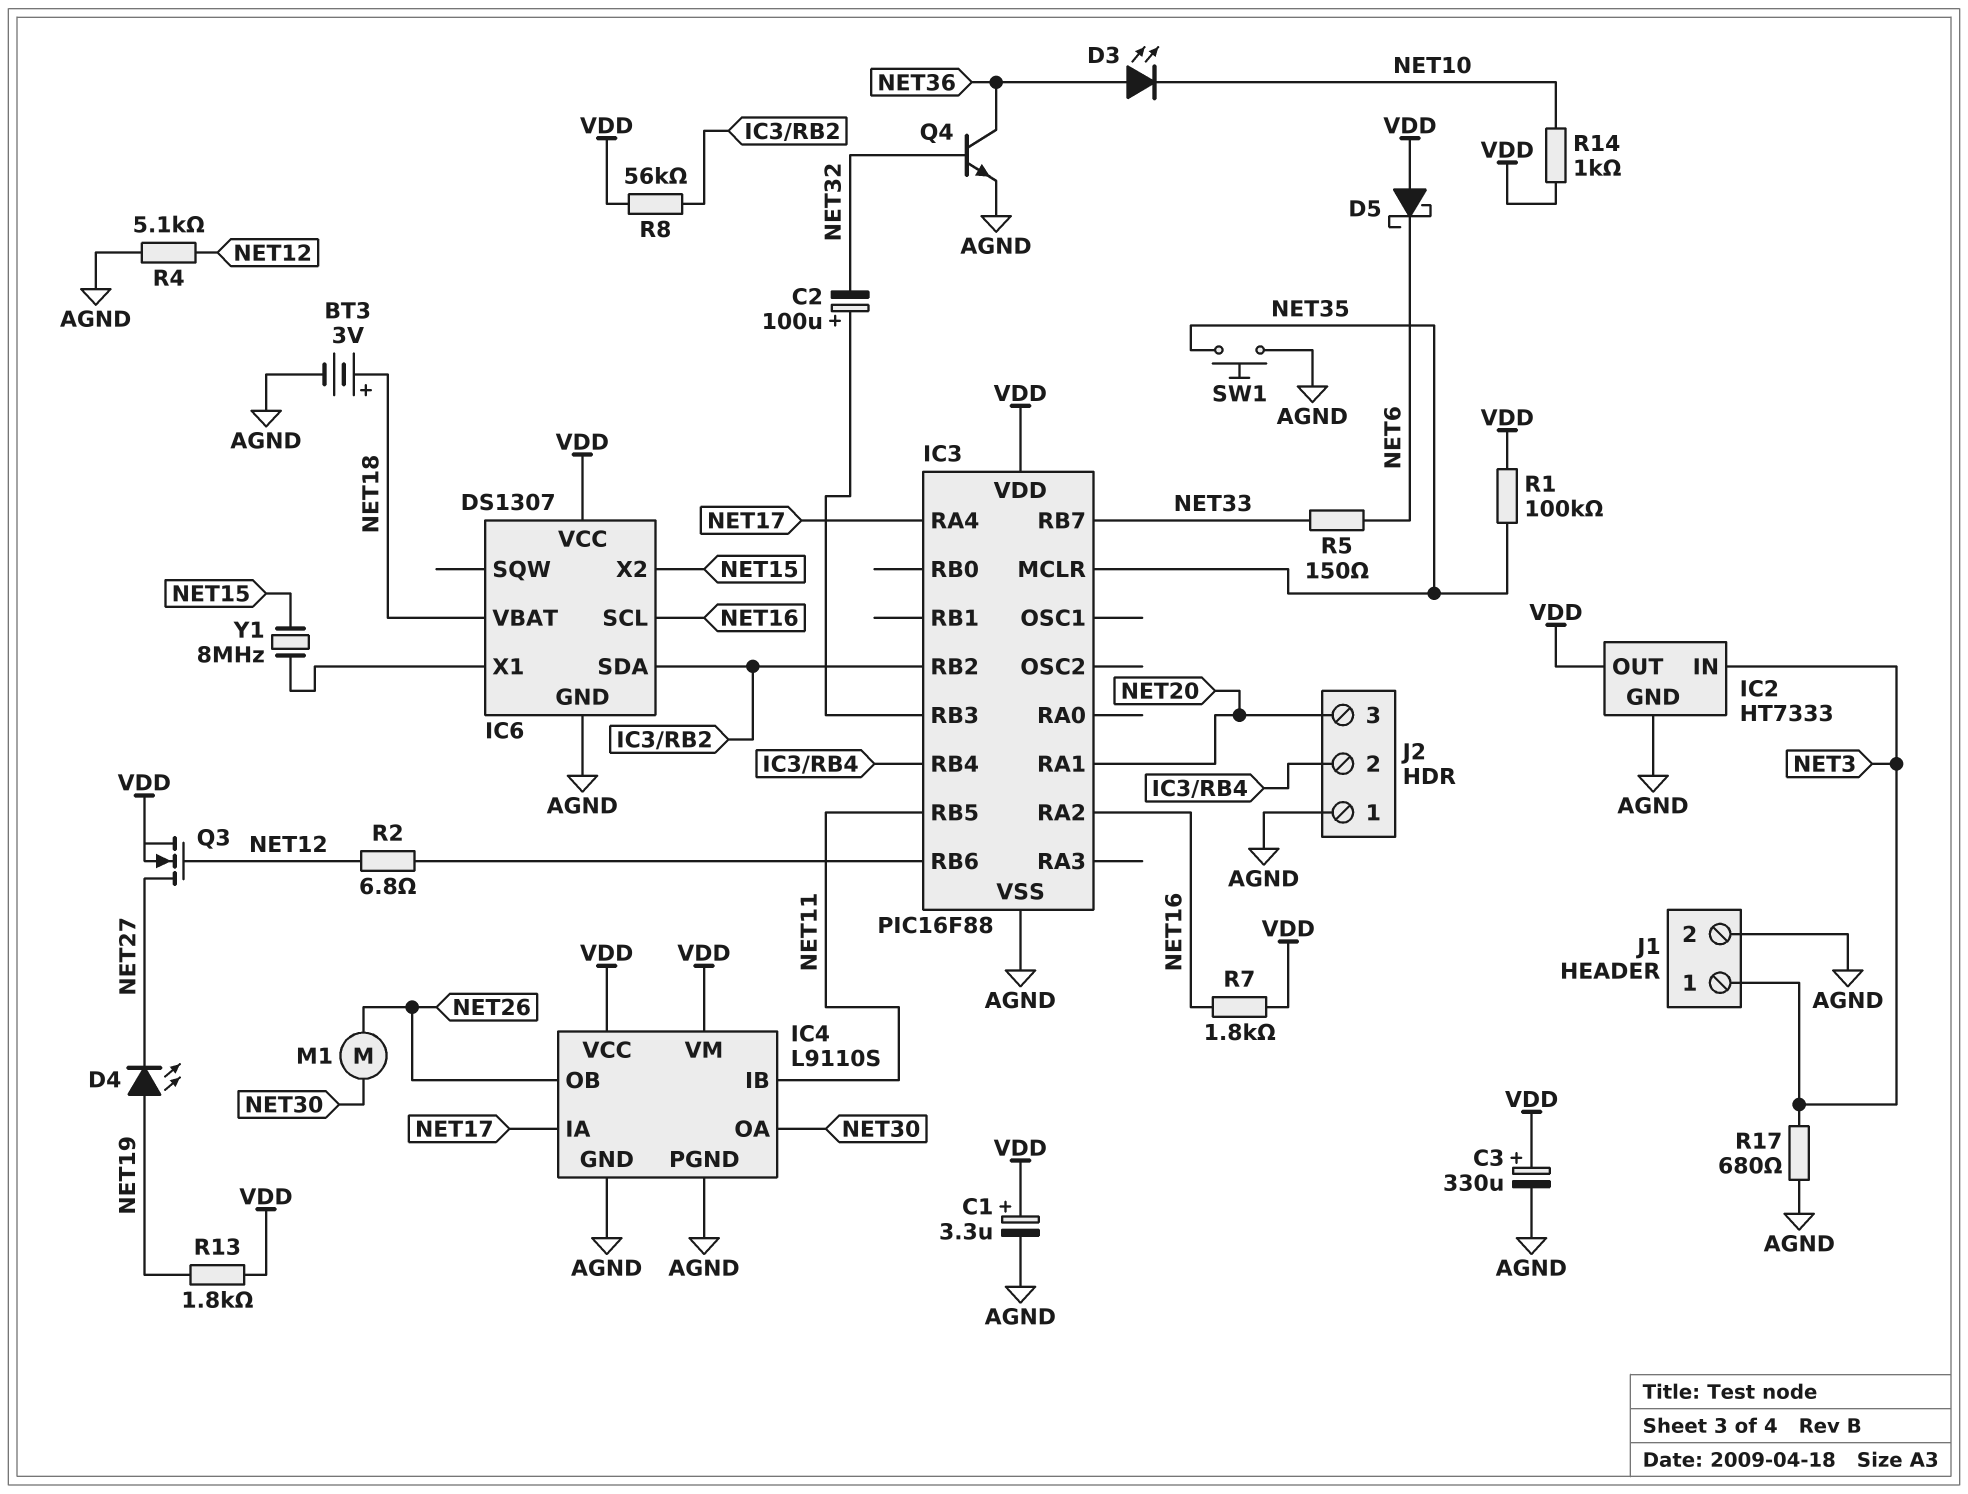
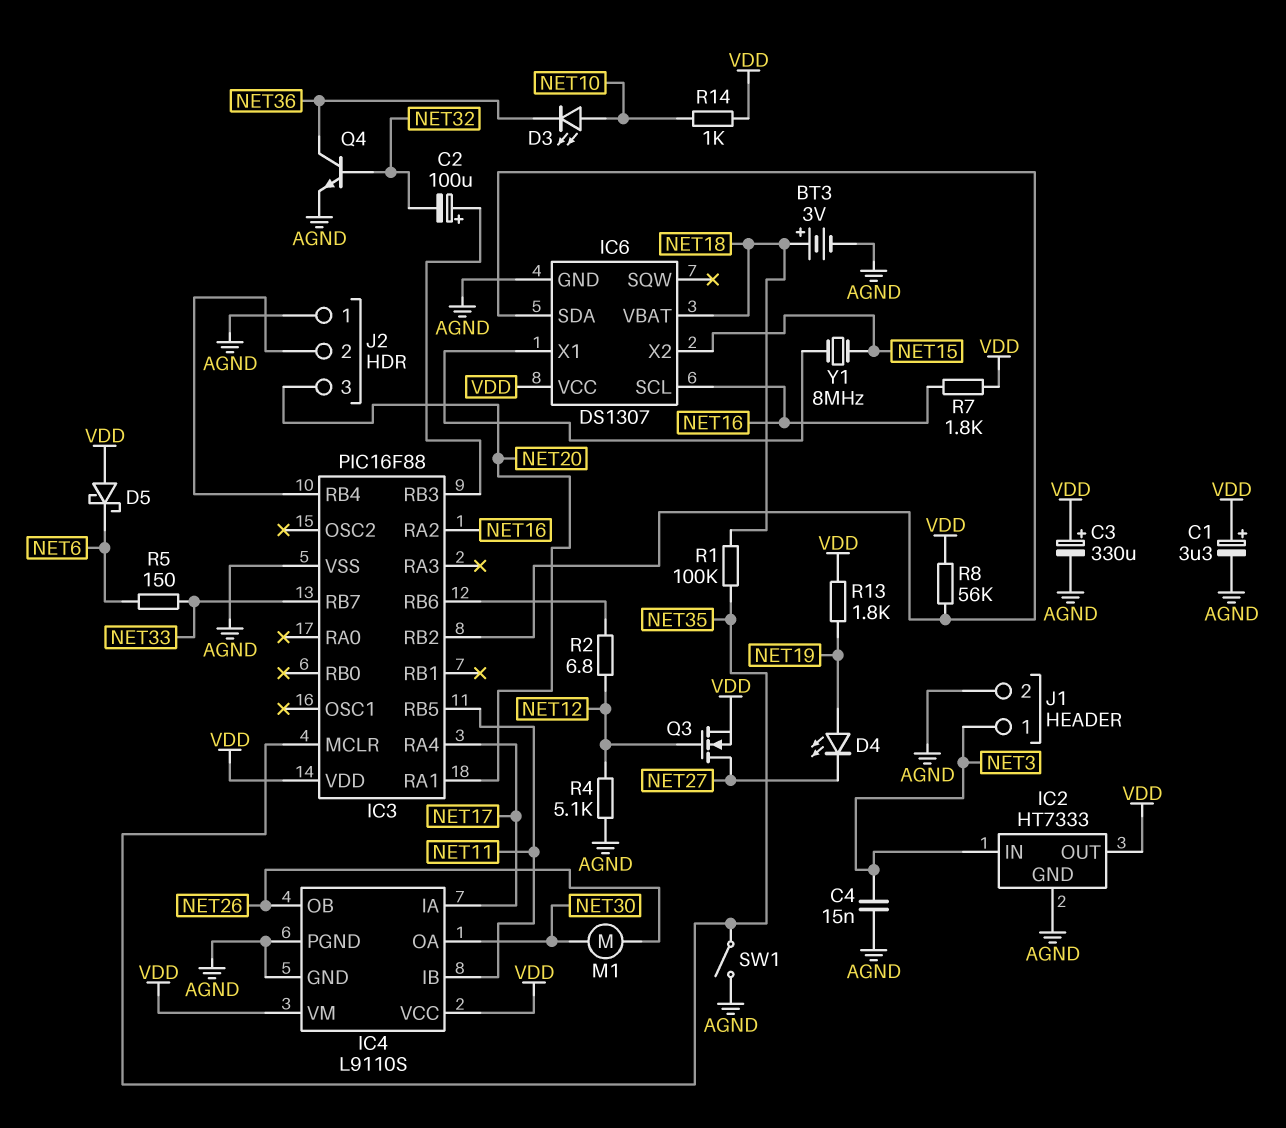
C4: none -> 15nF (AGND, NET3)
D3: LED (A NET36, K NET10) -> LED (A NET10, K NET36)
R1: 100k (NET35, VDD) -> 100k (NET18, NET35)
R17: 680 (AGND, NET3) -> none
SW1: button (AGND, NET35) -> switch (AGND, NET35)

